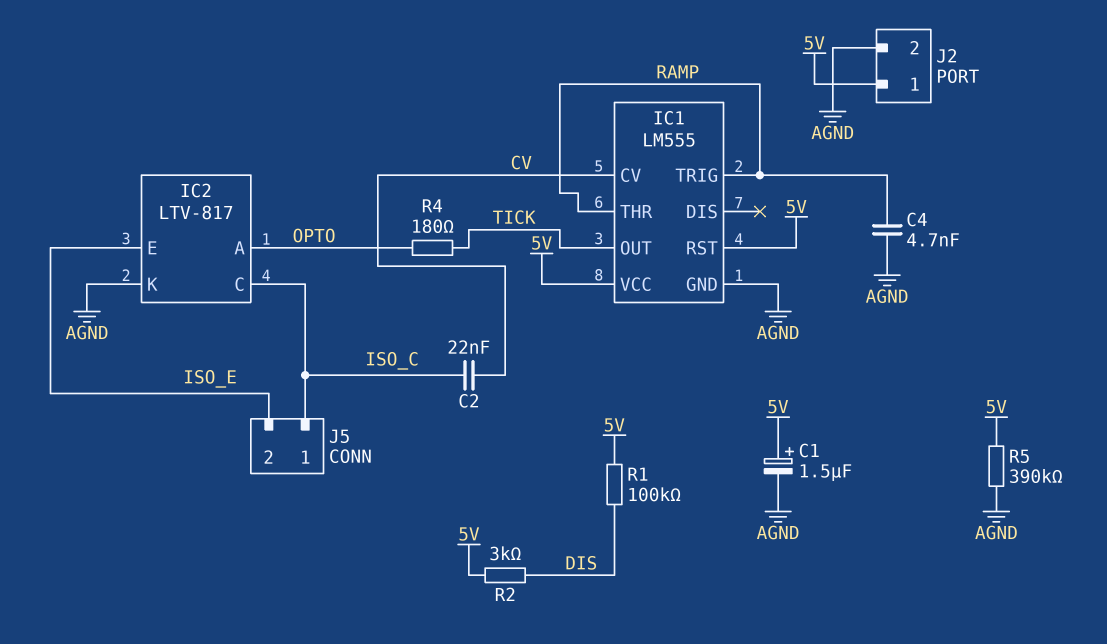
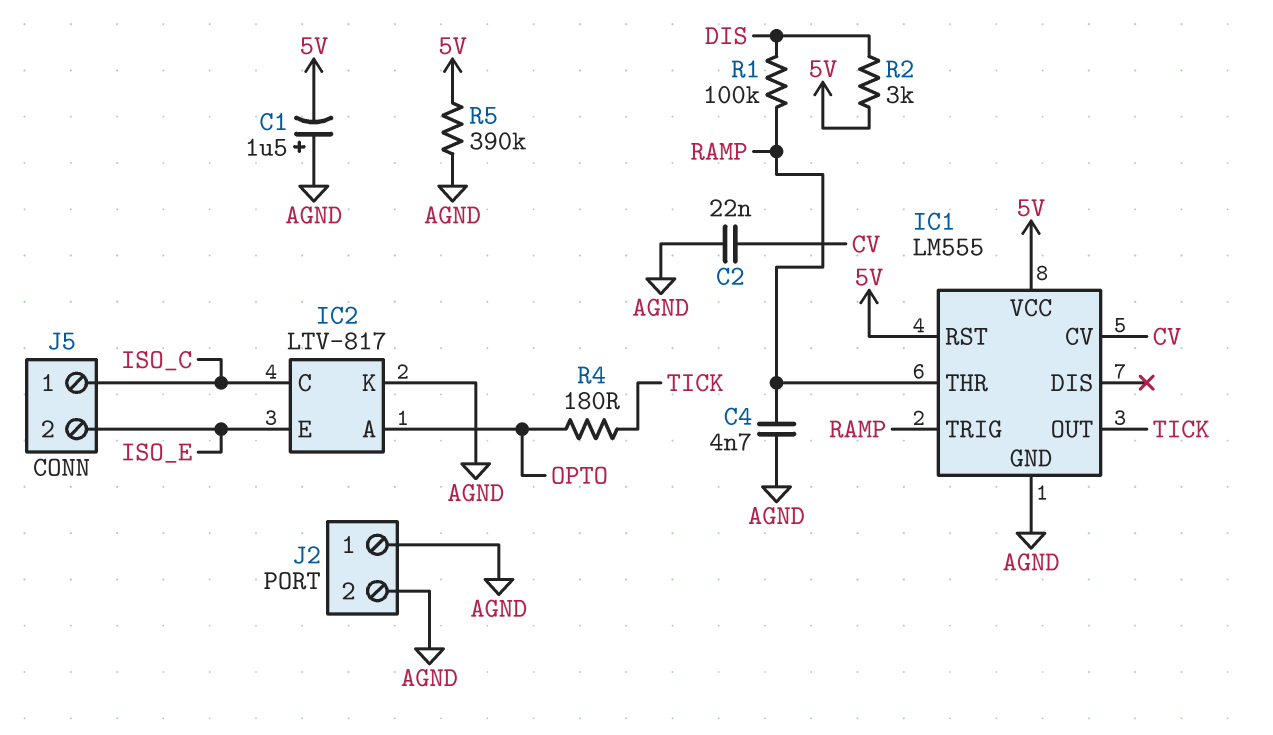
C1: 1.5uF (plus 5V, minus AGND) -> 1.5uF (plus AGND, minus 5V)
C2: 22nF (CV, ISO_C) -> 22nF (AGND, CV)
J2 pin 1: 5V -> AGND
R1: 100k (5V, DIS) -> 100k (DIS, RAMP)

